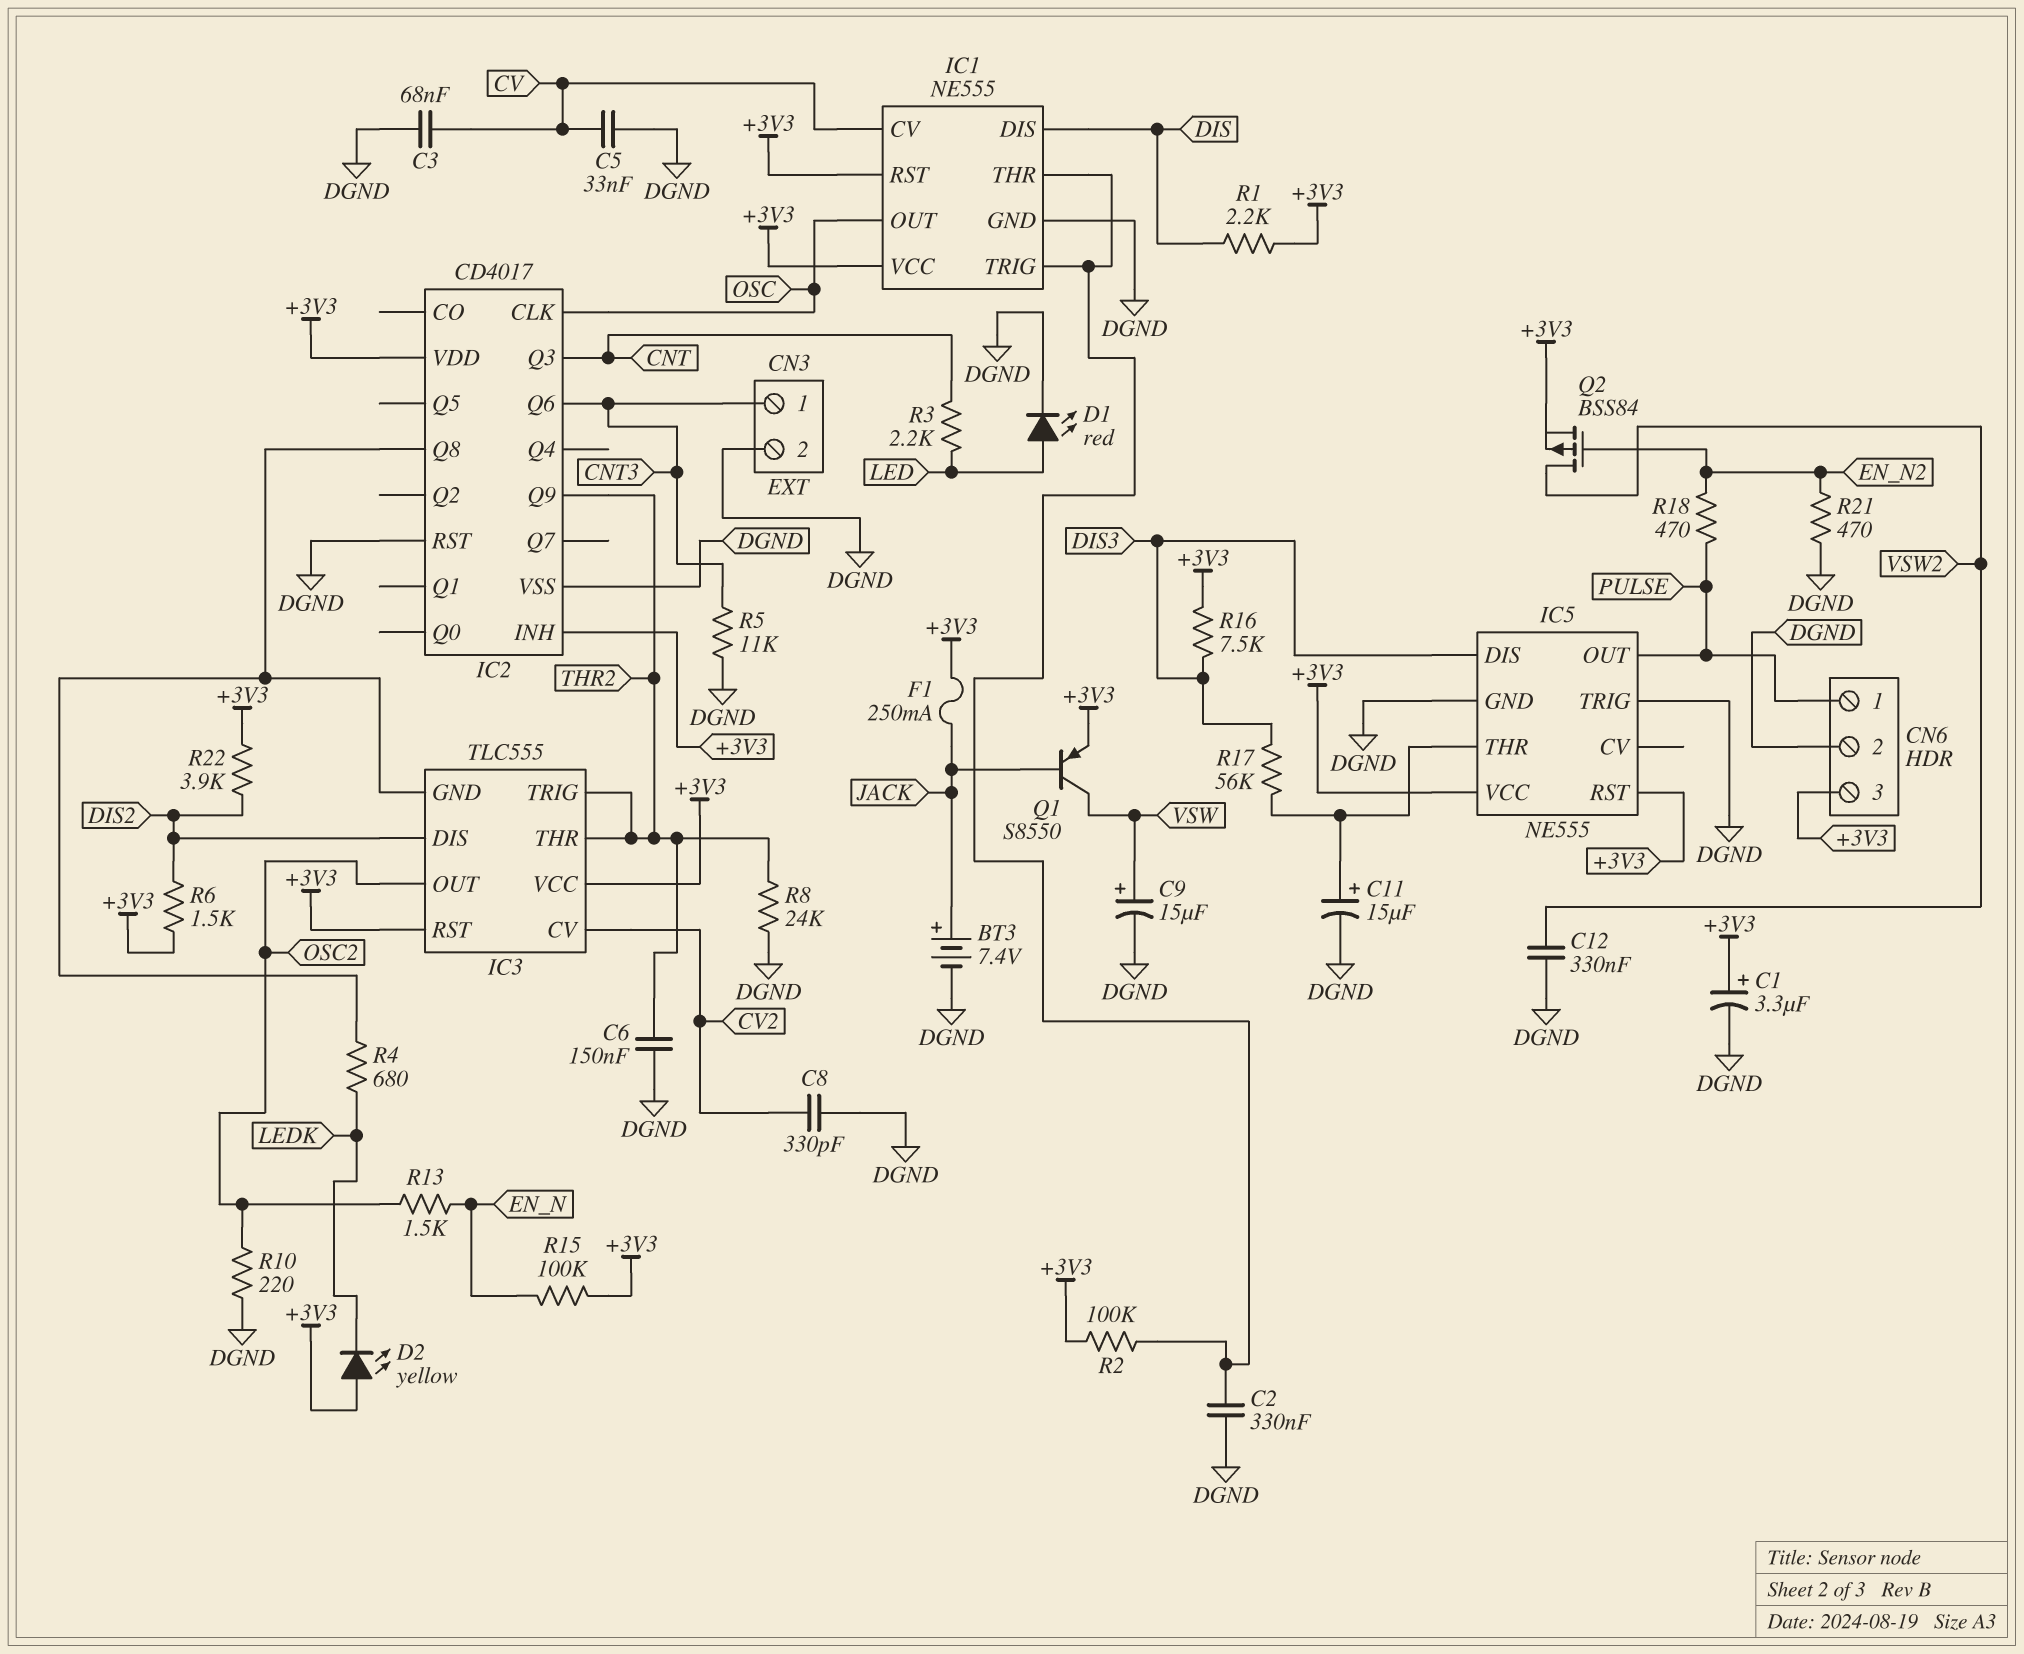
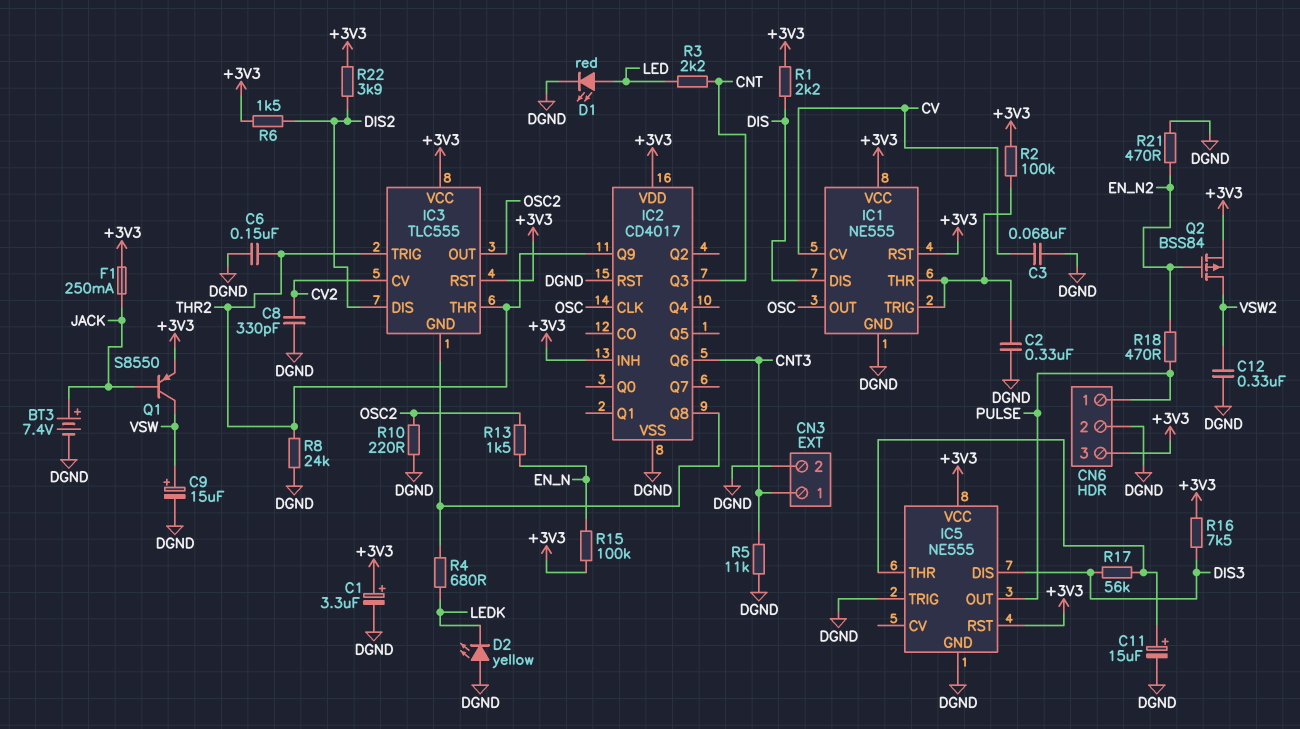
C5: 33nF (CV, DGND) -> none
D2: LED yellow (A +3V3, K LEDK) -> LED yellow (A DGND, K LEDK)

